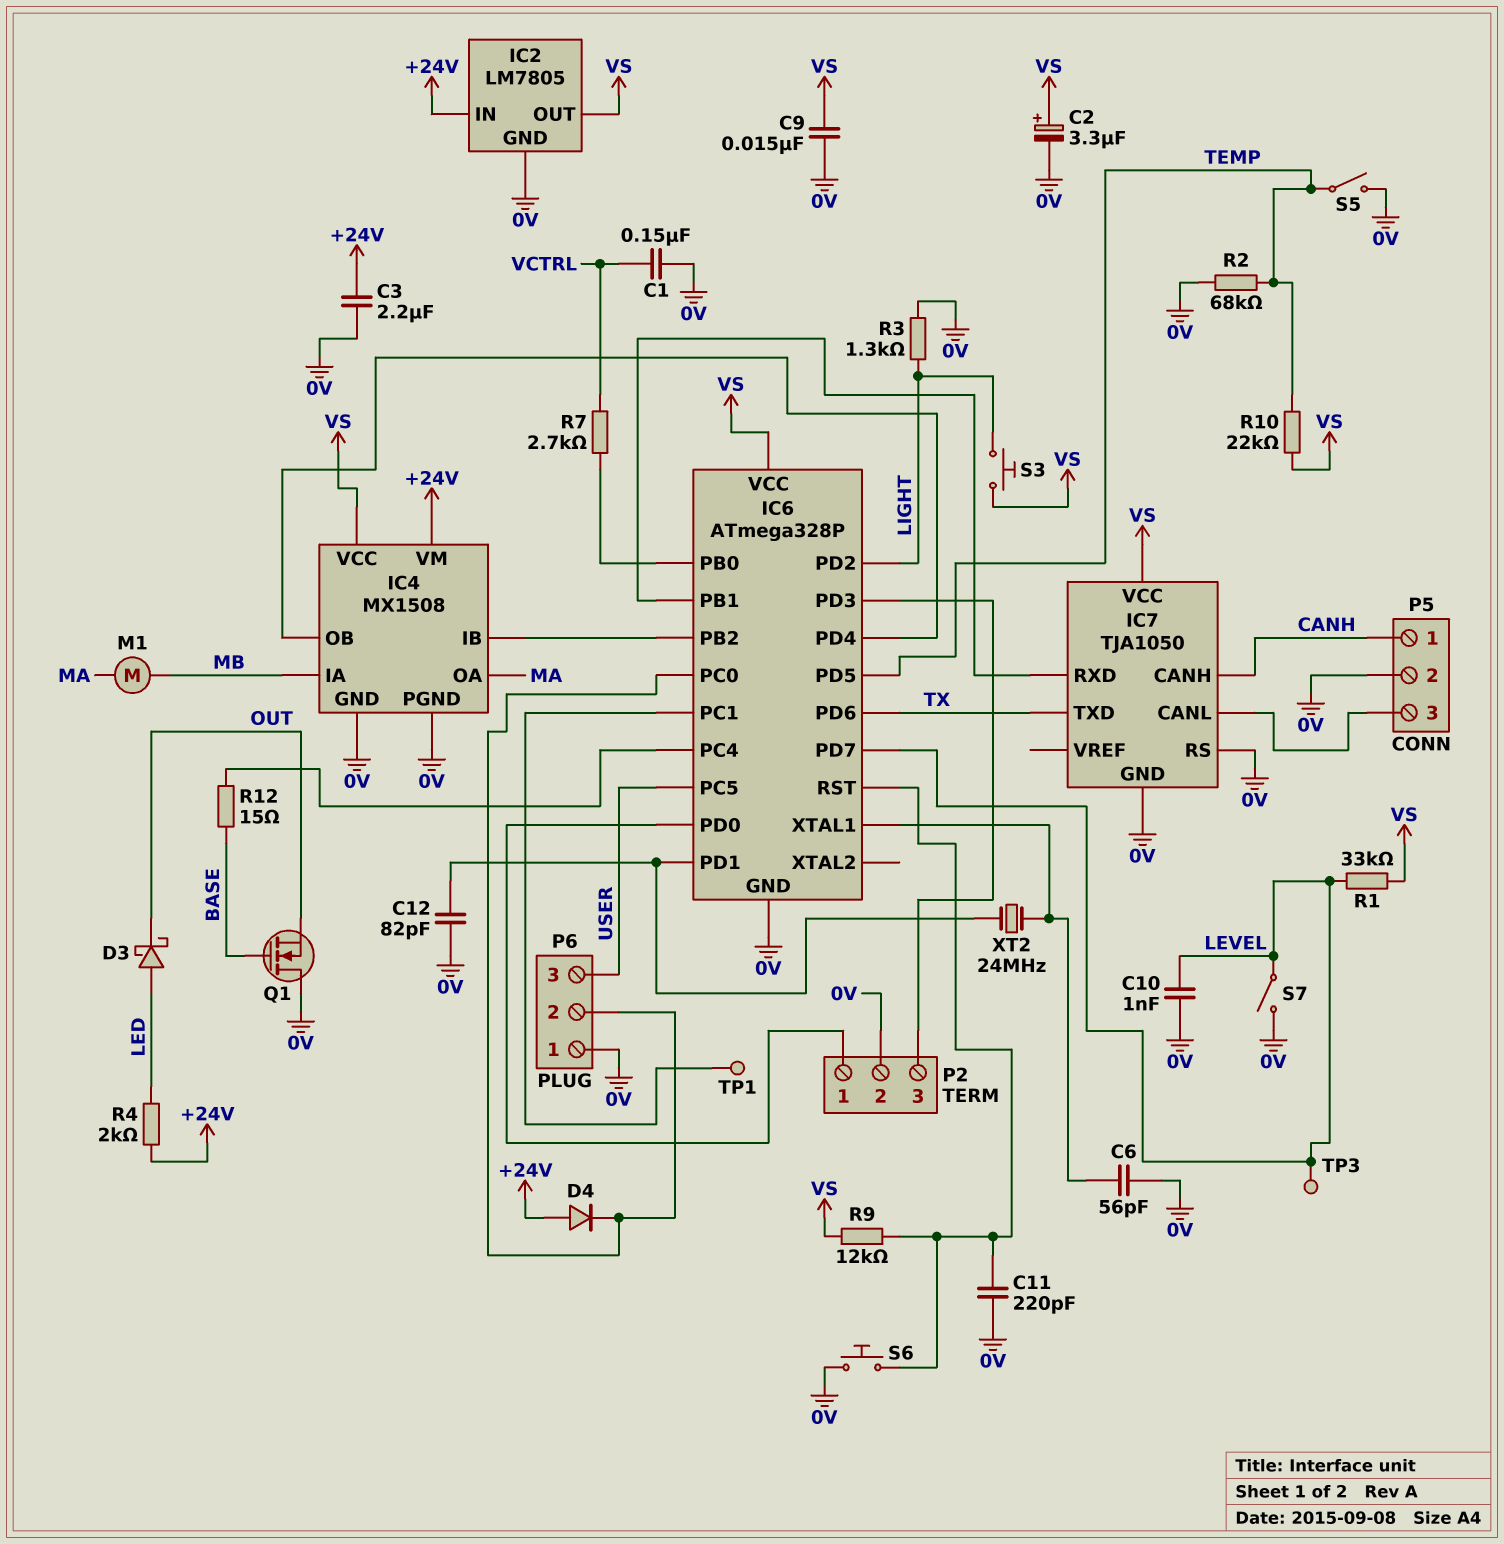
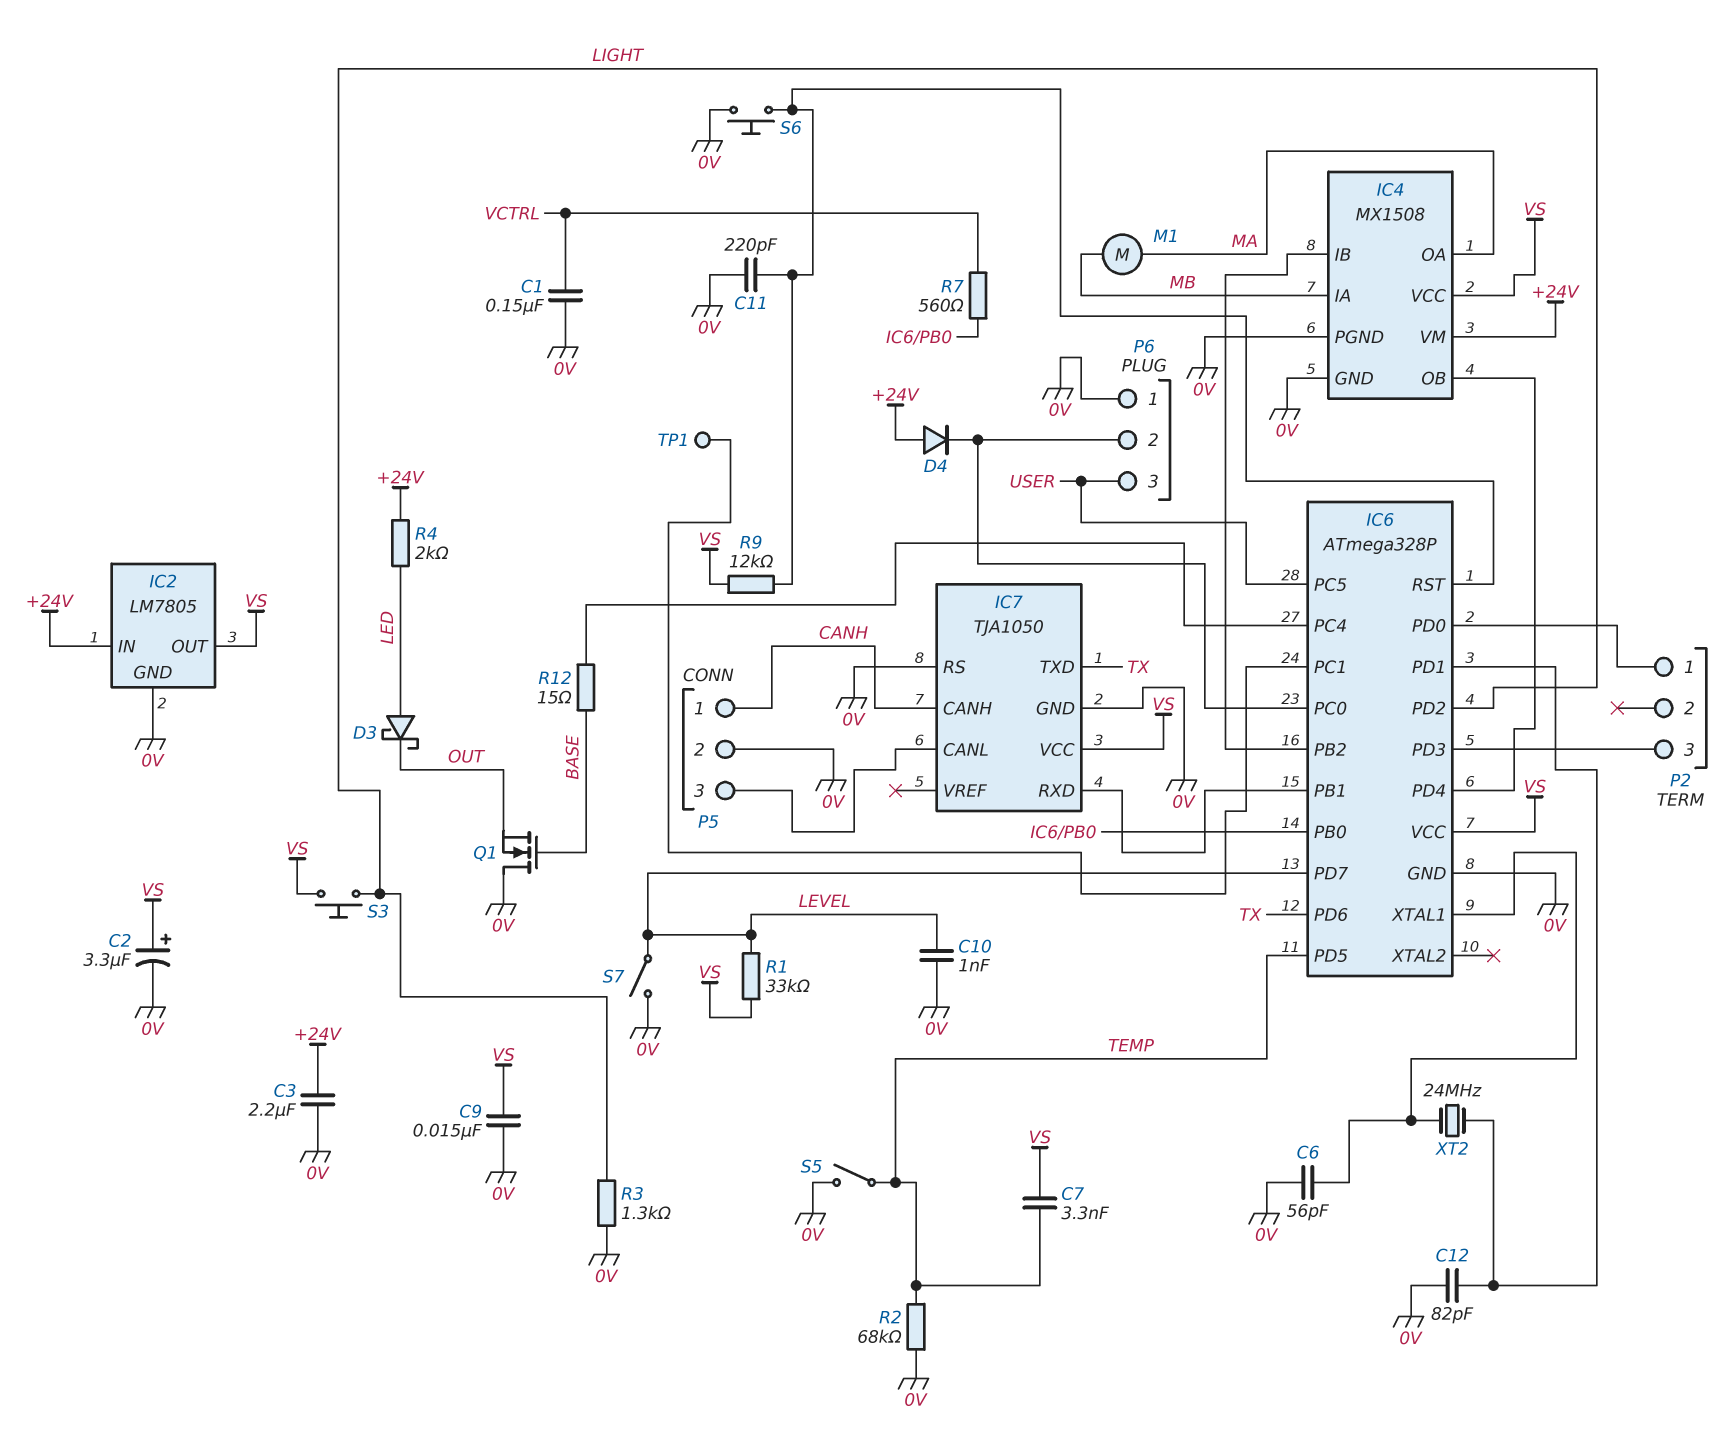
C7: none -> 3.3nF (TEMP, VS)
P2 pin 2: 0V -> none
R7: 2.7k (IC6/PB0, VCTRL) -> 560 (IC6/PB0, VCTRL)
R10: 22k (TEMP, VS) -> none
TP3: test point (LEVEL) -> none

